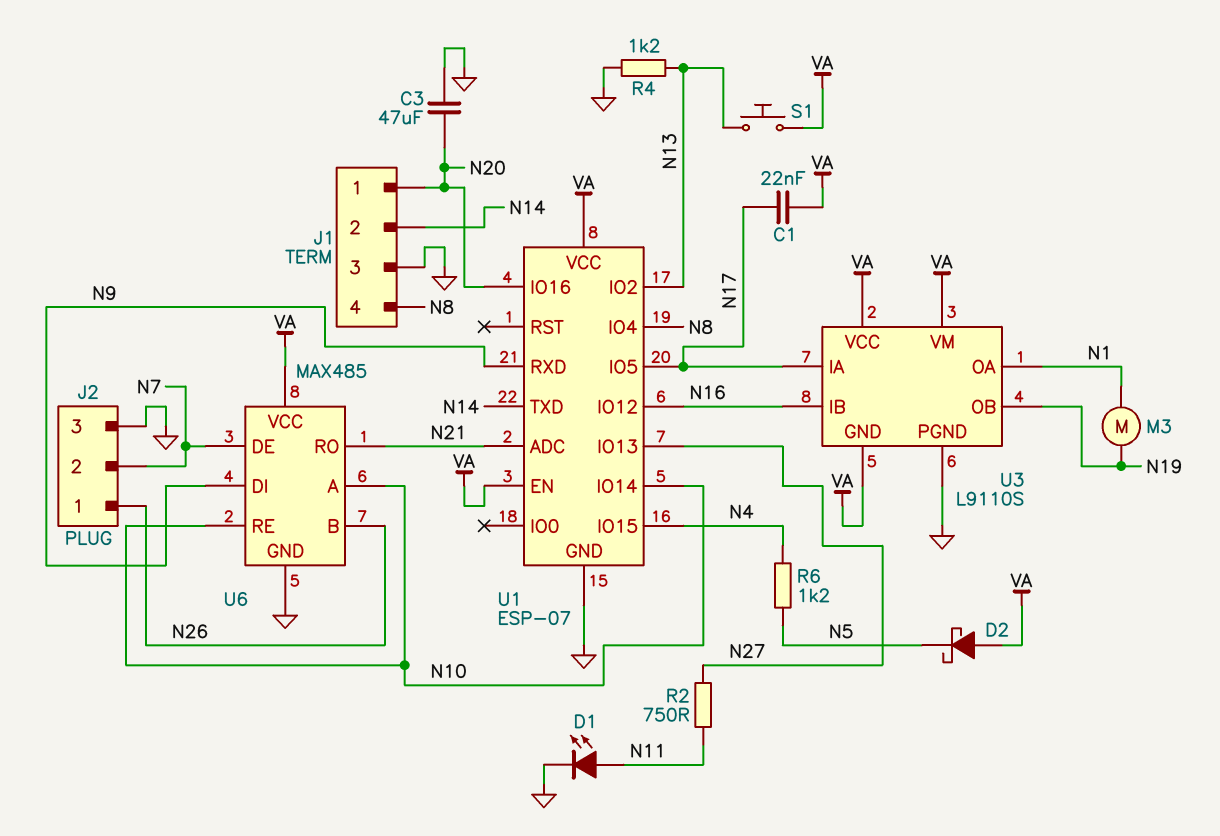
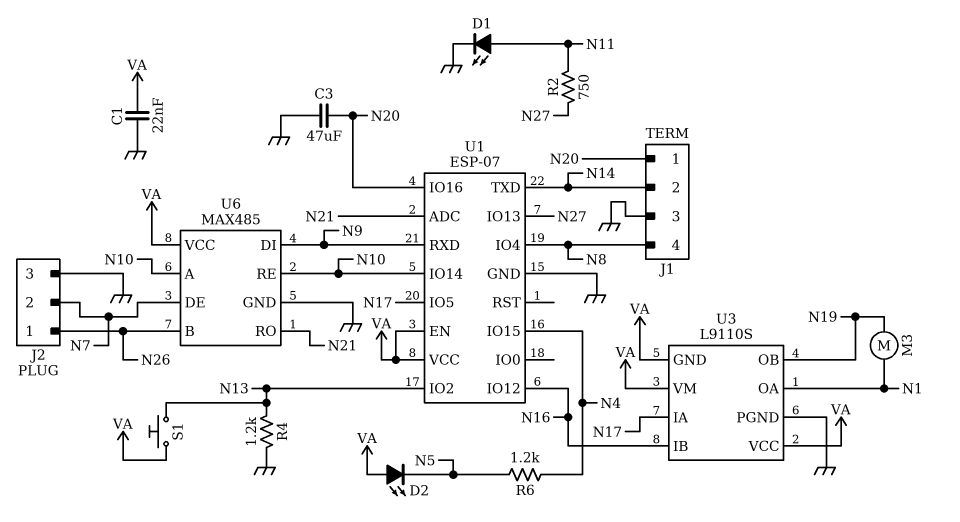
C1: 22nF (N17, VA) -> 22nF (GND, VA)
D2: schottky (A VA, K N5) -> LED (A VA, K N5)

